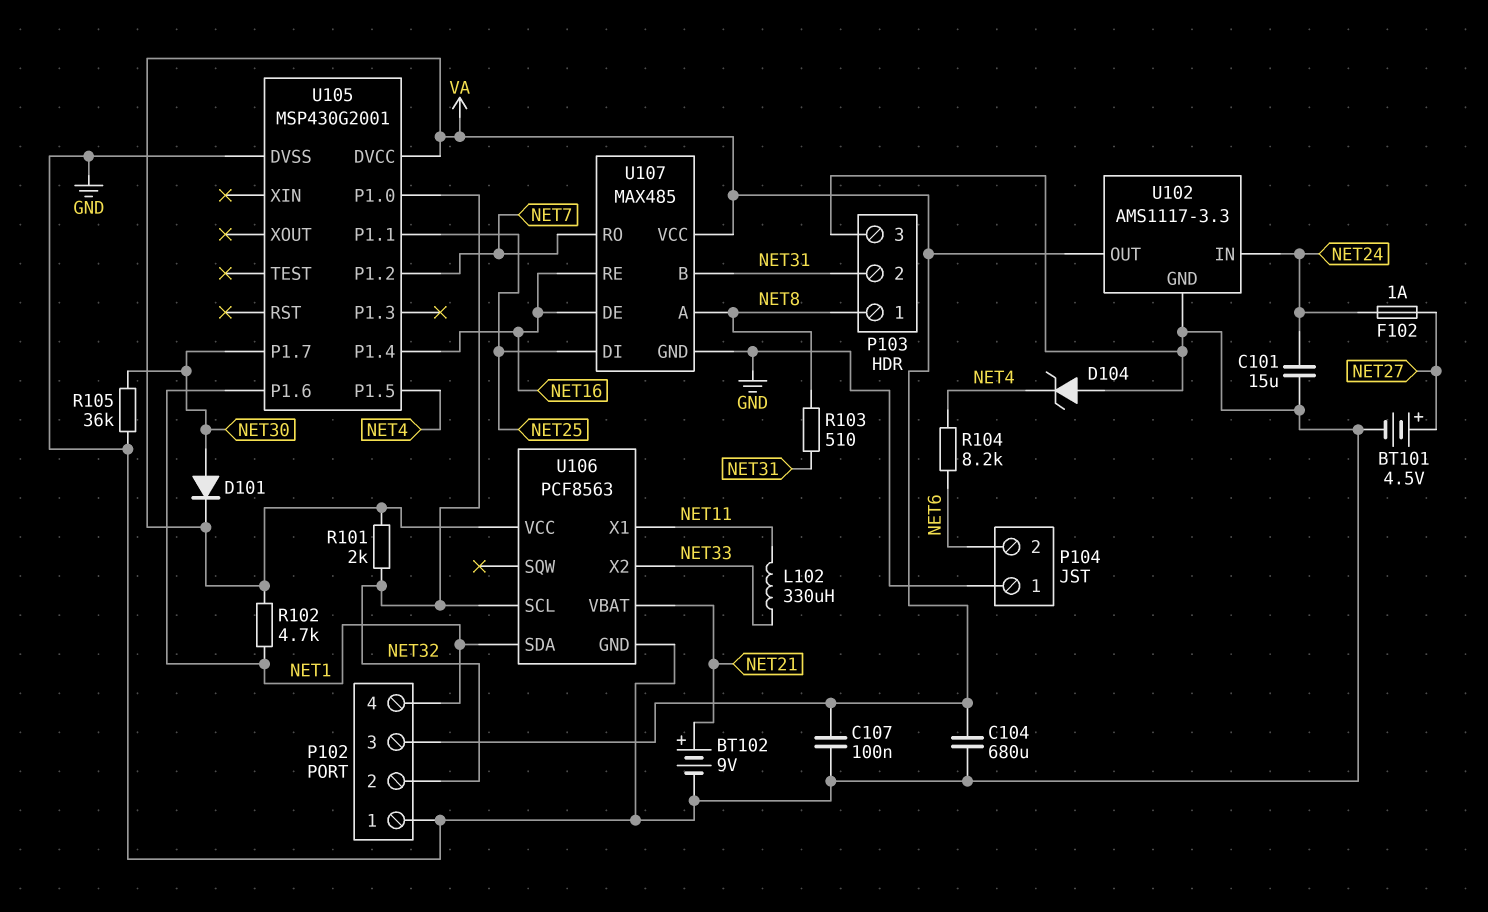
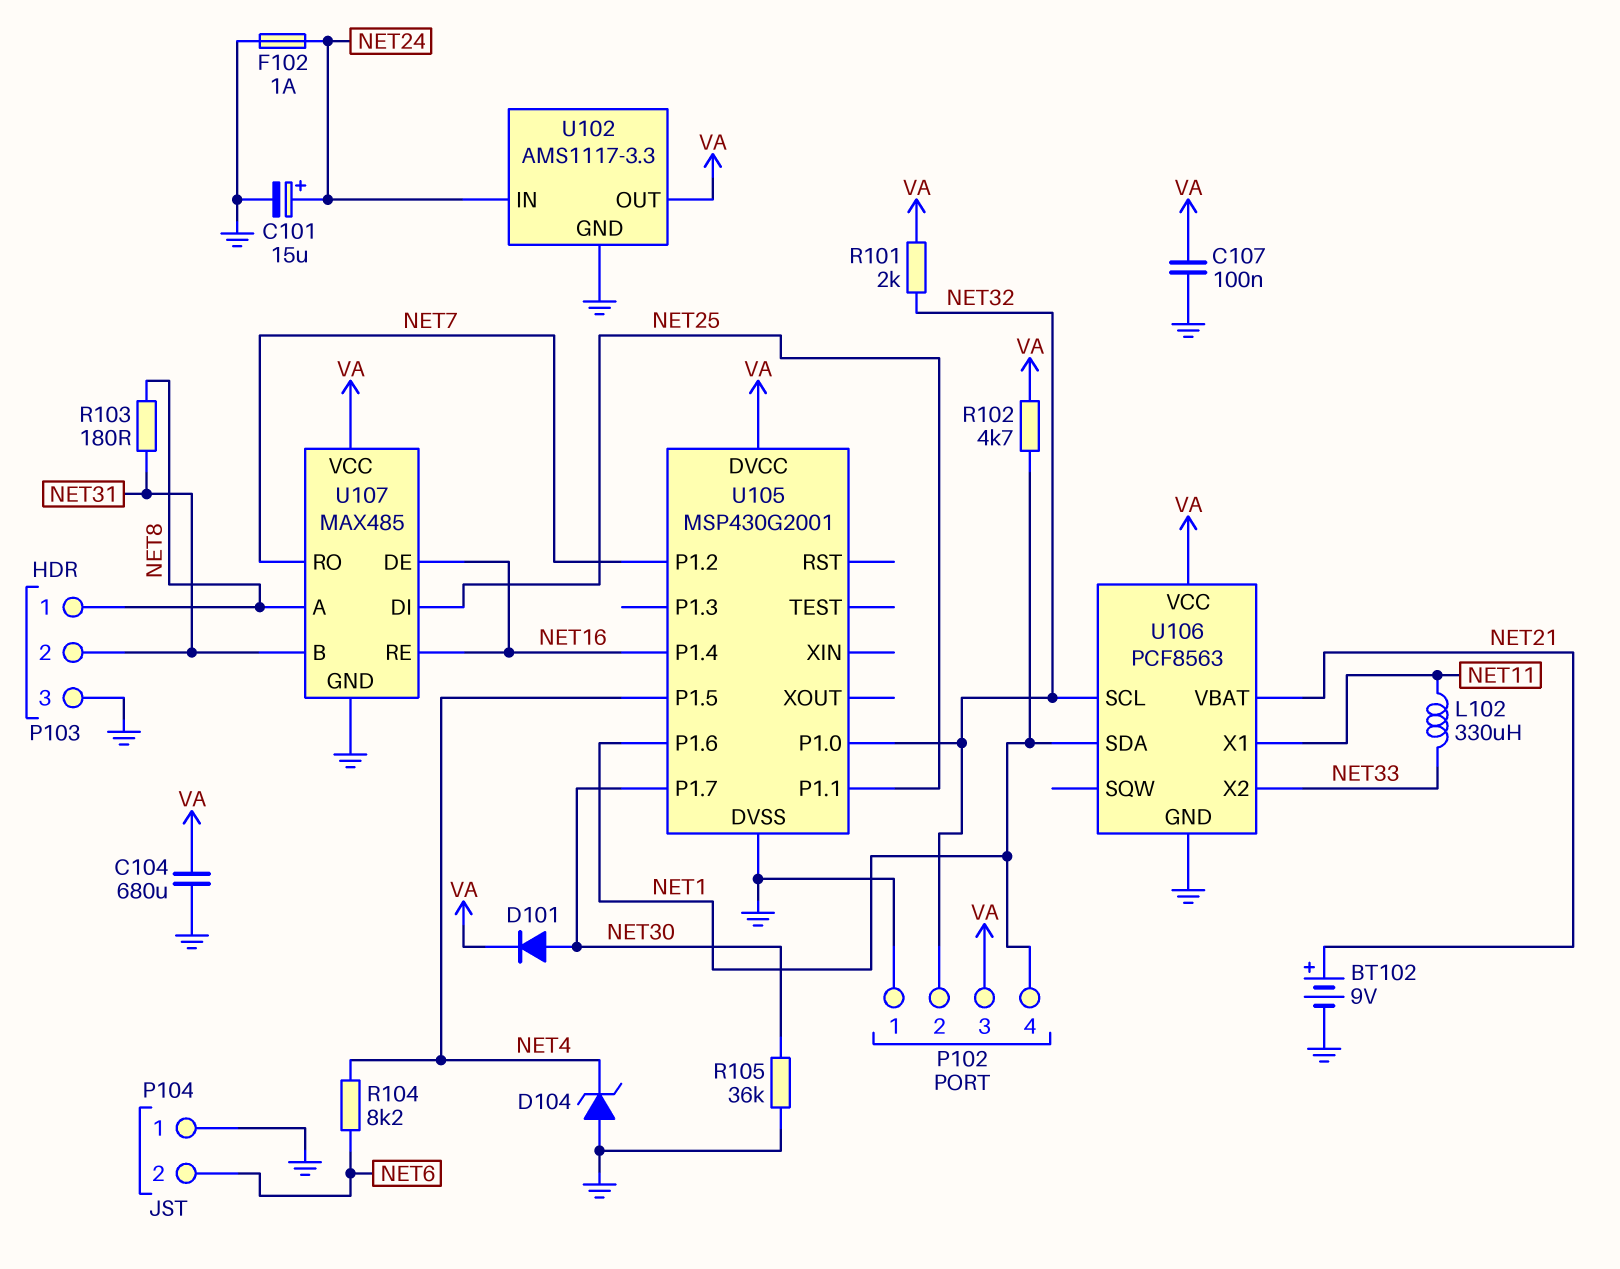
BT101: 4.5V (plus NET27, minus GND) -> none
C101: 15uF (GND, NET24) -> 15uF (plus NET24, minus GND)
F102: 1A (NET24, NET27) -> 1A (GND, NET24)
R103: 510 (NET8, NET31) -> 180 (NET8, NET31)

